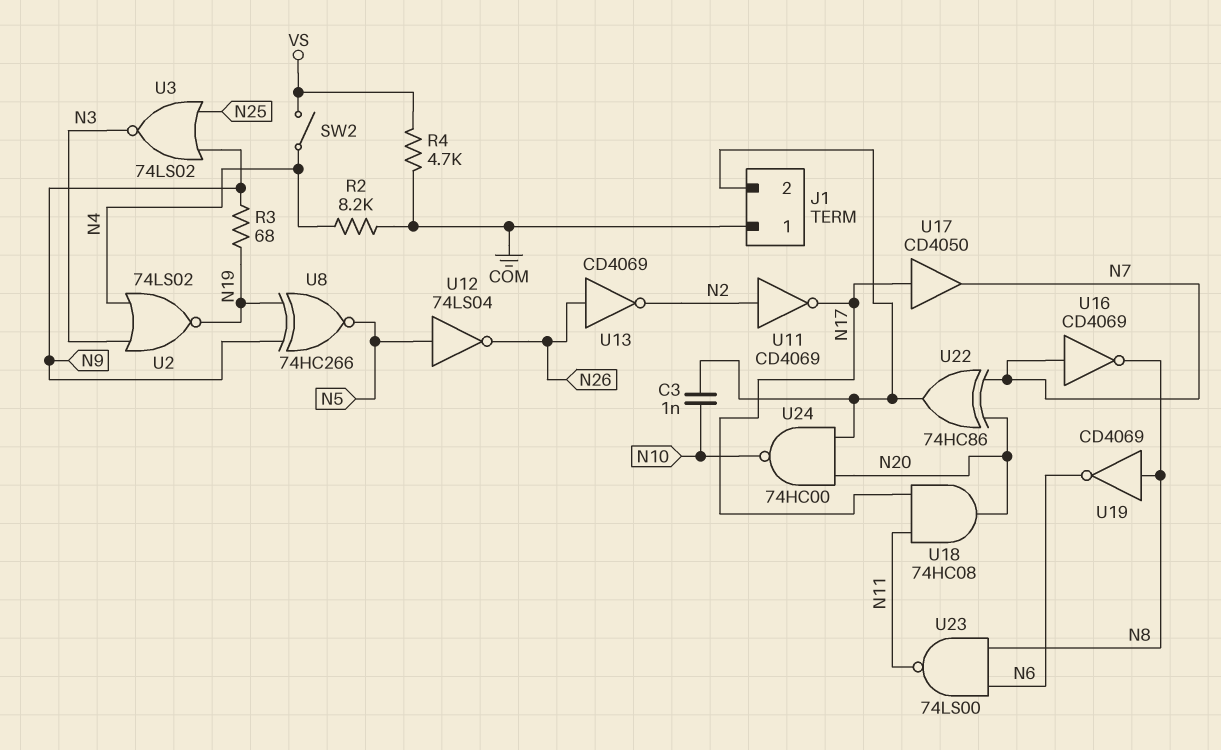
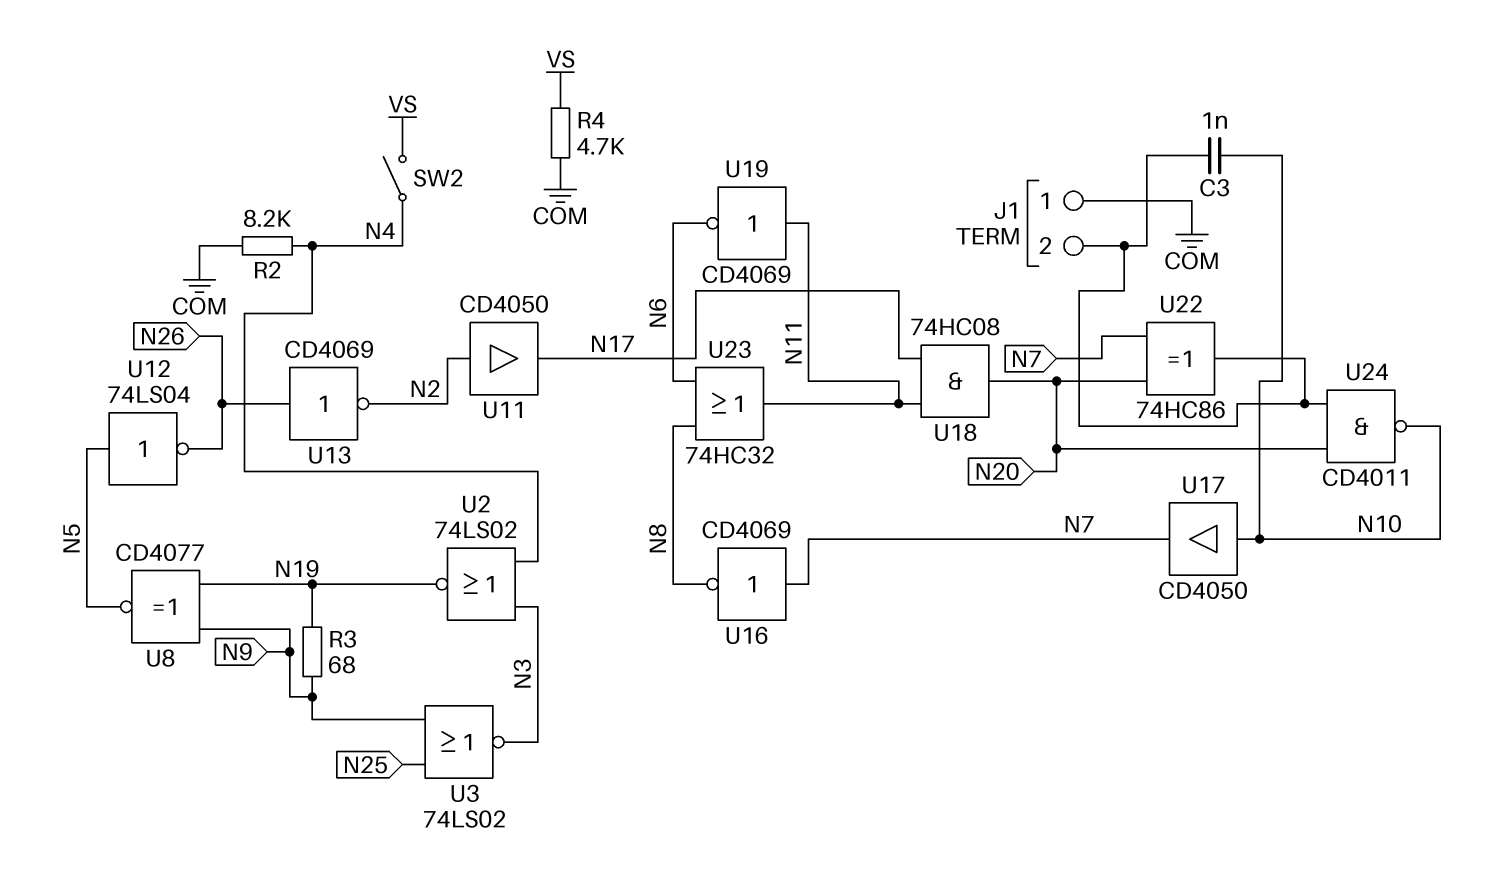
U8: XNOR 74HC266 (in N9, in N19, out N5) -> XNOR CD4077 (in N9, in N19, out N5)
U11: NOT CD4069 (in N2, out N17) -> buffer CD4050 (in N2, out N17)
U17: buffer CD4050 (in N17, out N7) -> buffer CD4050 (in N10, out N7)
U19: NOT CD4069 (in N8, out N6) -> NOT CD4069 (in N11, out N6)
U23: NAND 74LS00 (in N6, in N8, out N11) -> OR 74HC32 (in N6, in N8, out N11)
U24: NAND 74HC00 (in J1/2, in N20, out N10) -> NAND CD4011 (in J1/2, in N20, out N10)

